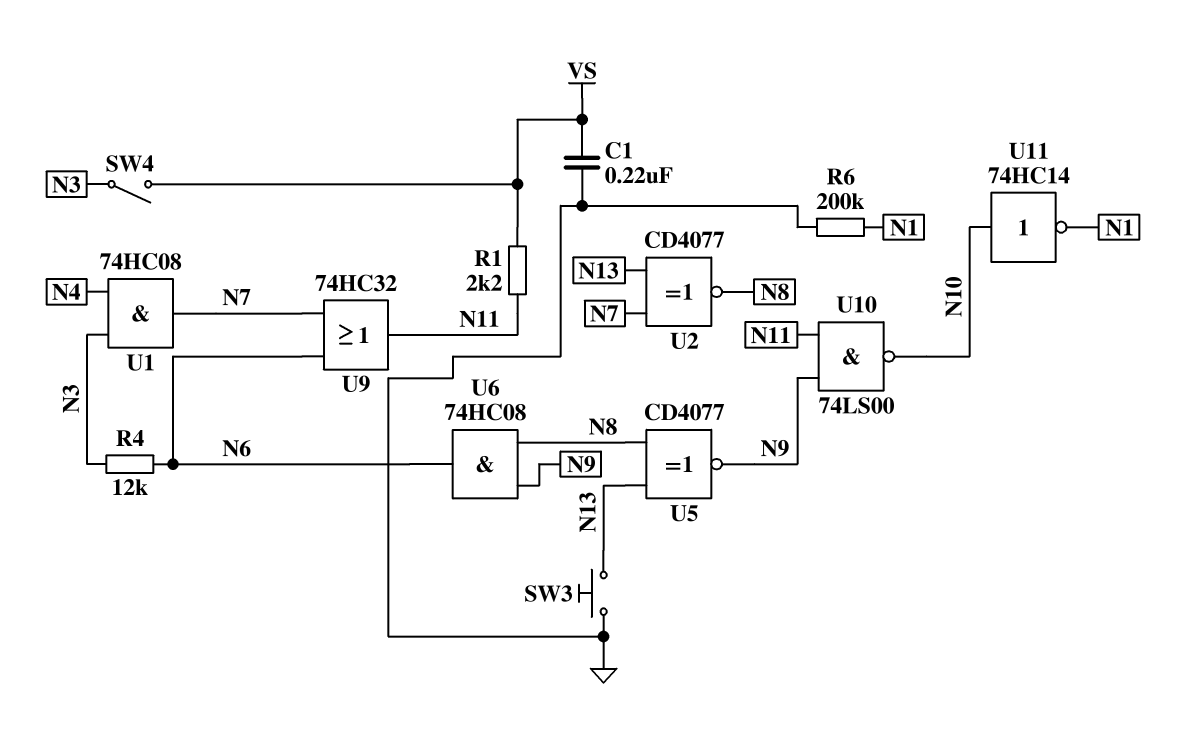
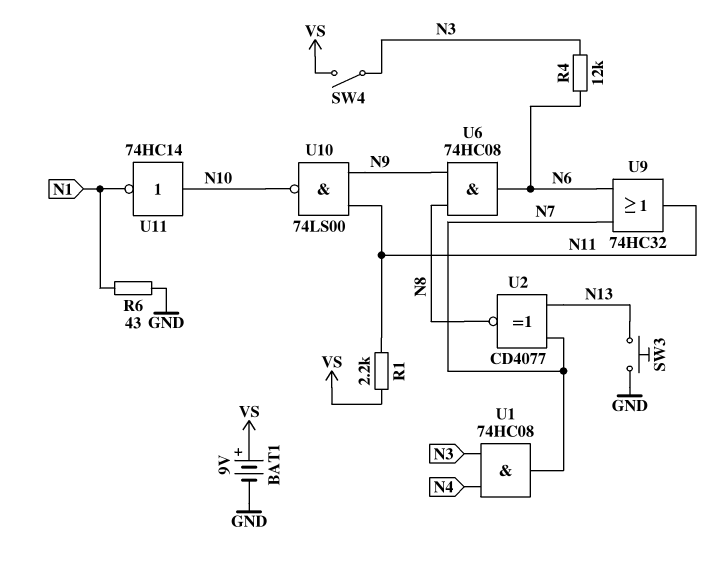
BAT1: none -> 9V (plus VS, minus GND)
C1: 220nF (GND, VS) -> none
R6: 200k (GND, N1) -> 43 (GND, N1)
U5: XNOR CD4077 (in N8, in N13, out N9) -> none

